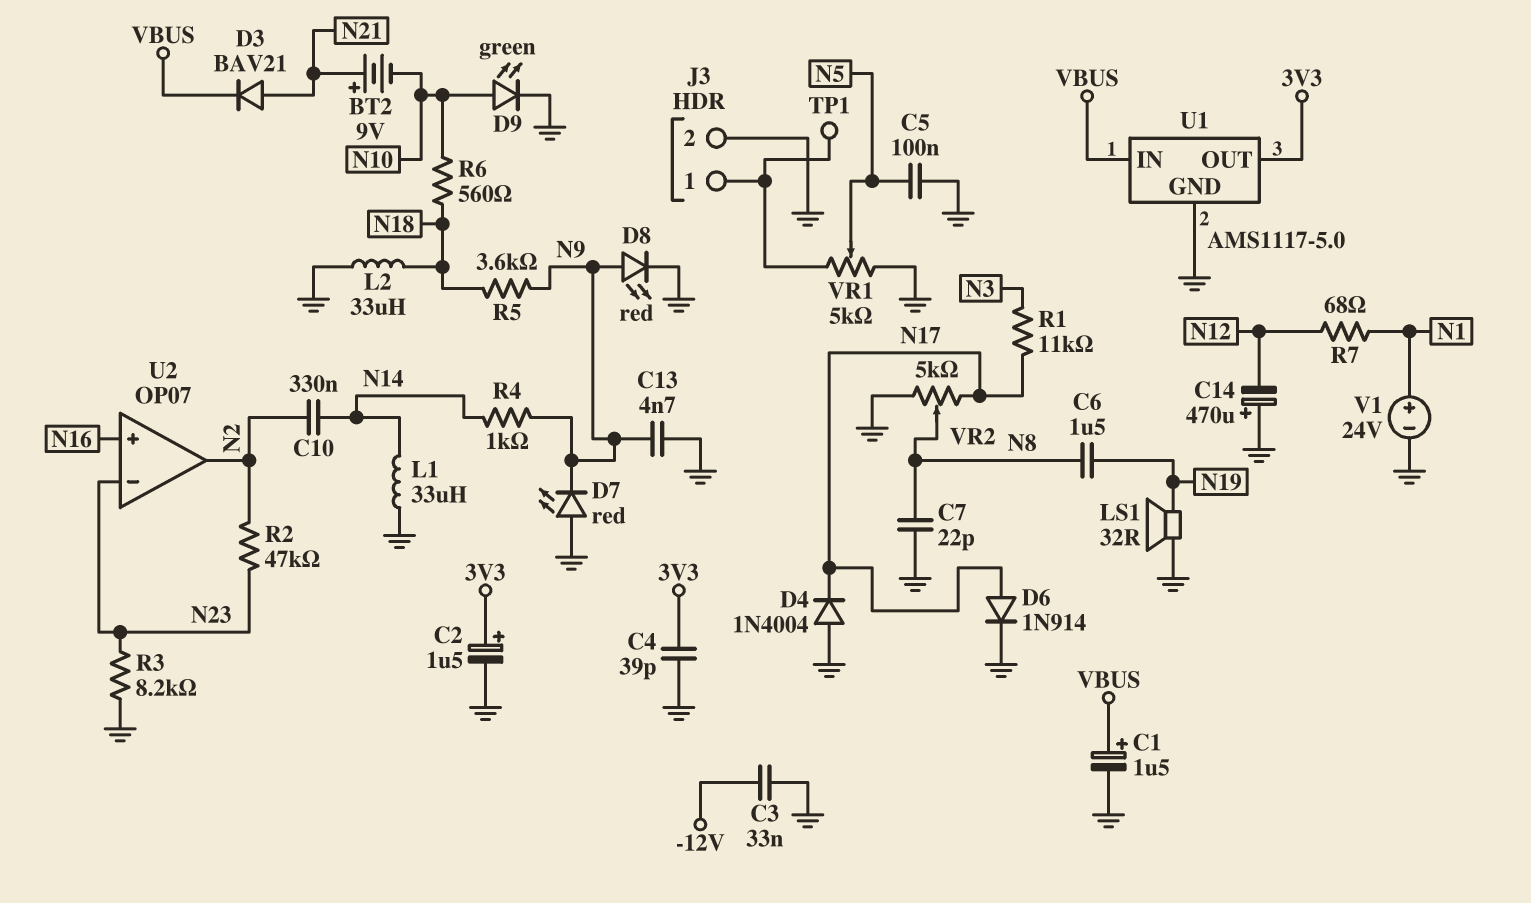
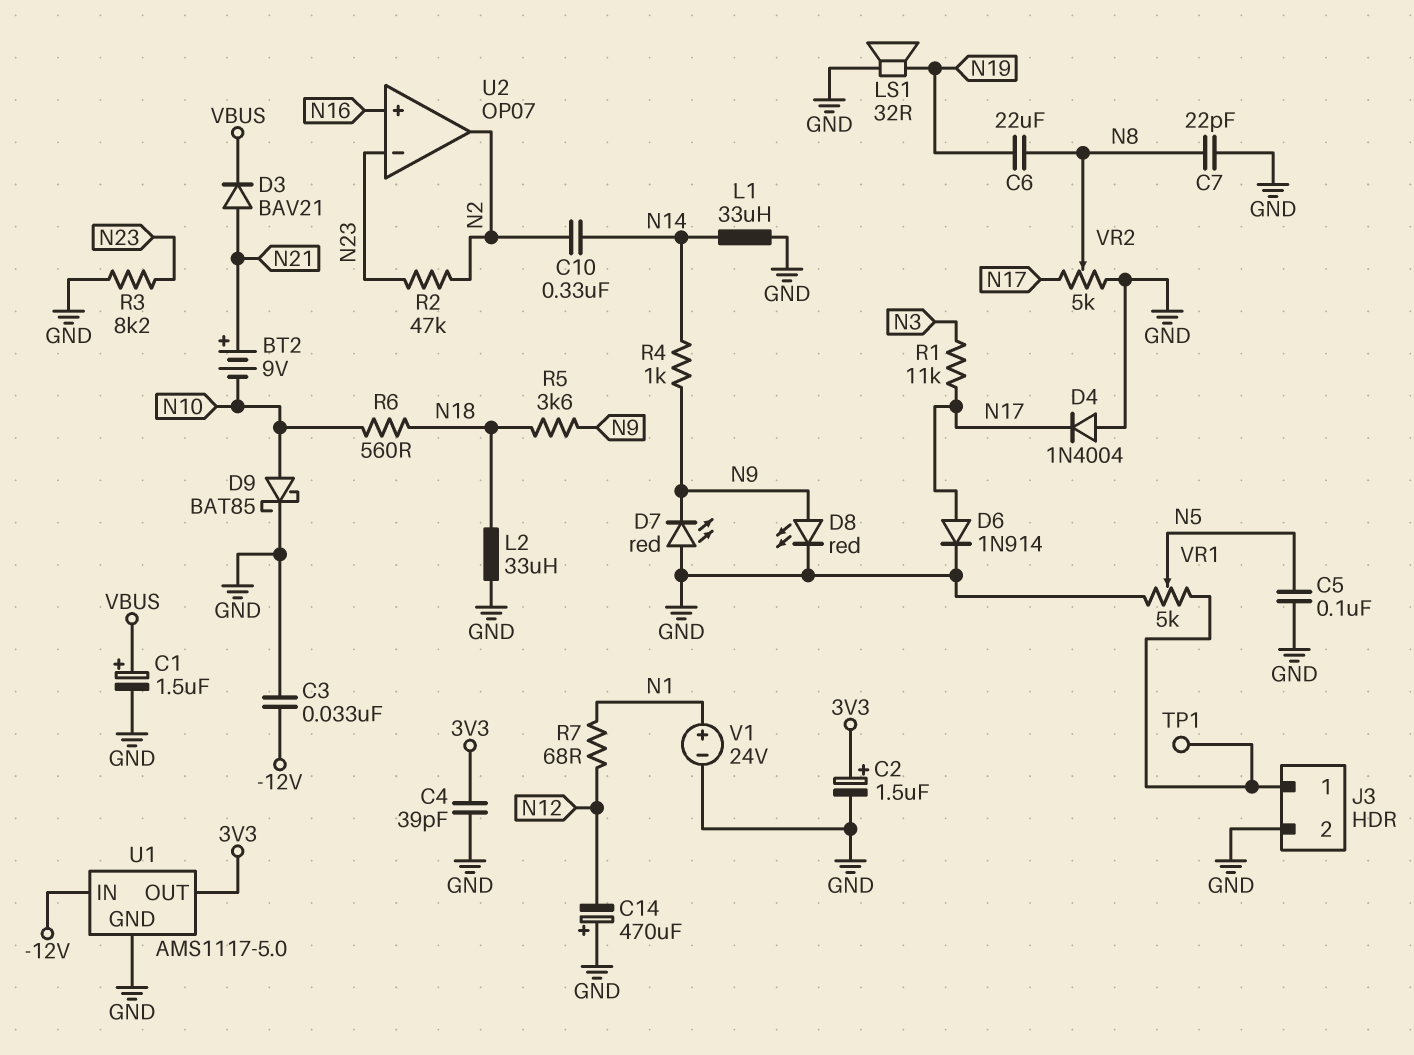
C6: 1.5uF (N8, N19) -> 22uF (N8, N19)
C13: 4.7nF (GND, N9) -> none
D9: LED green (A N10, K GND) -> schottky BAT85 (A N10, K GND)
U1 pin IN: VBUS -> -12V

